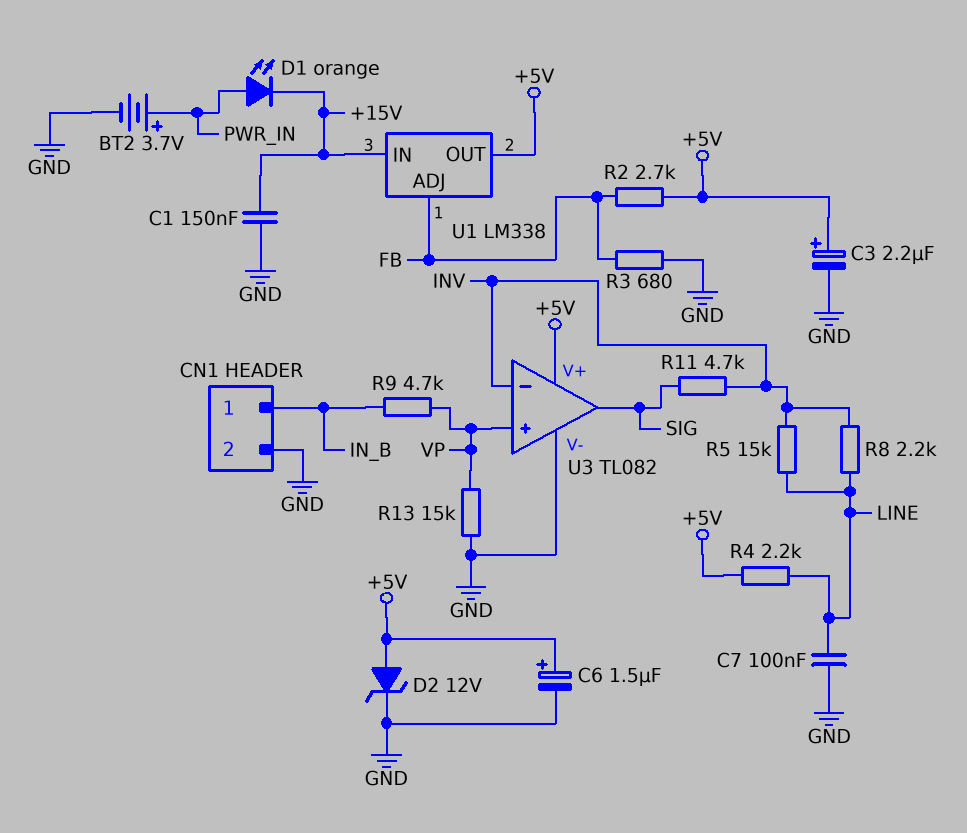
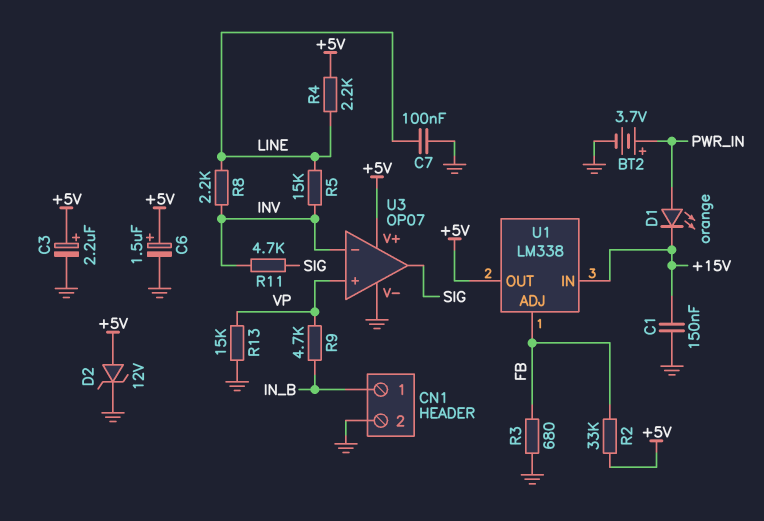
R2: 2.7k (+5V, FB) -> 33k (+5V, FB)
U3: TL082 -> OP07

